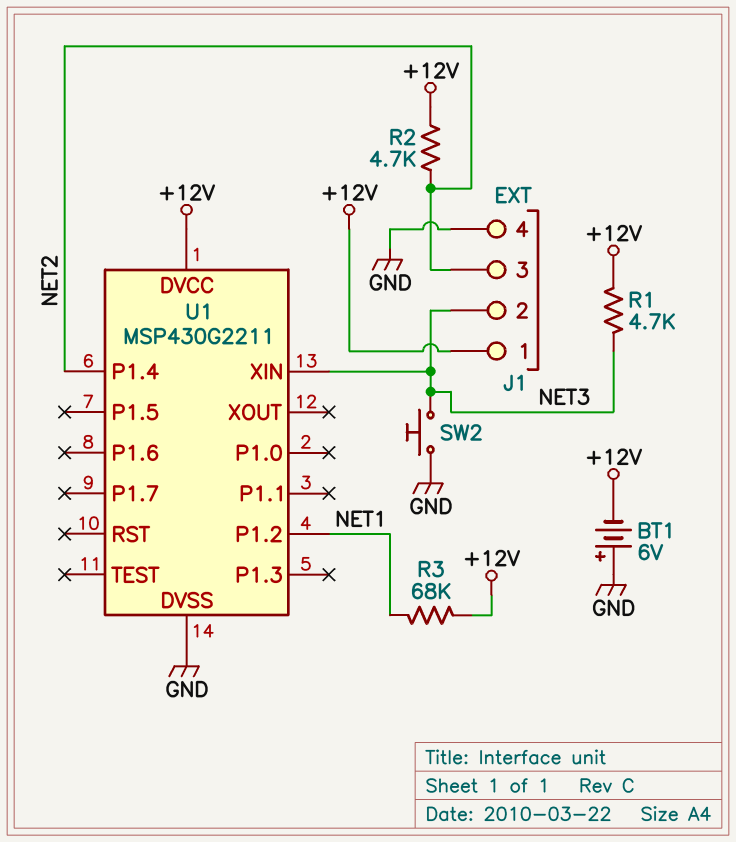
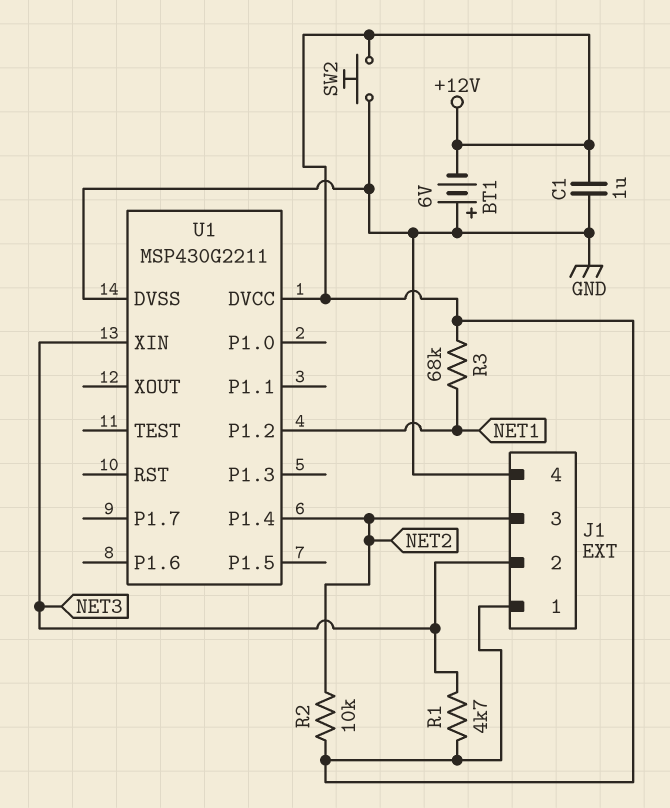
C1: none -> 1uF (+12V, GND)
R2: 4.7k (+12V, NET2) -> 10k (+12V, NET2)
SW2: button (GND, NET3) -> button (+12V, GND)

